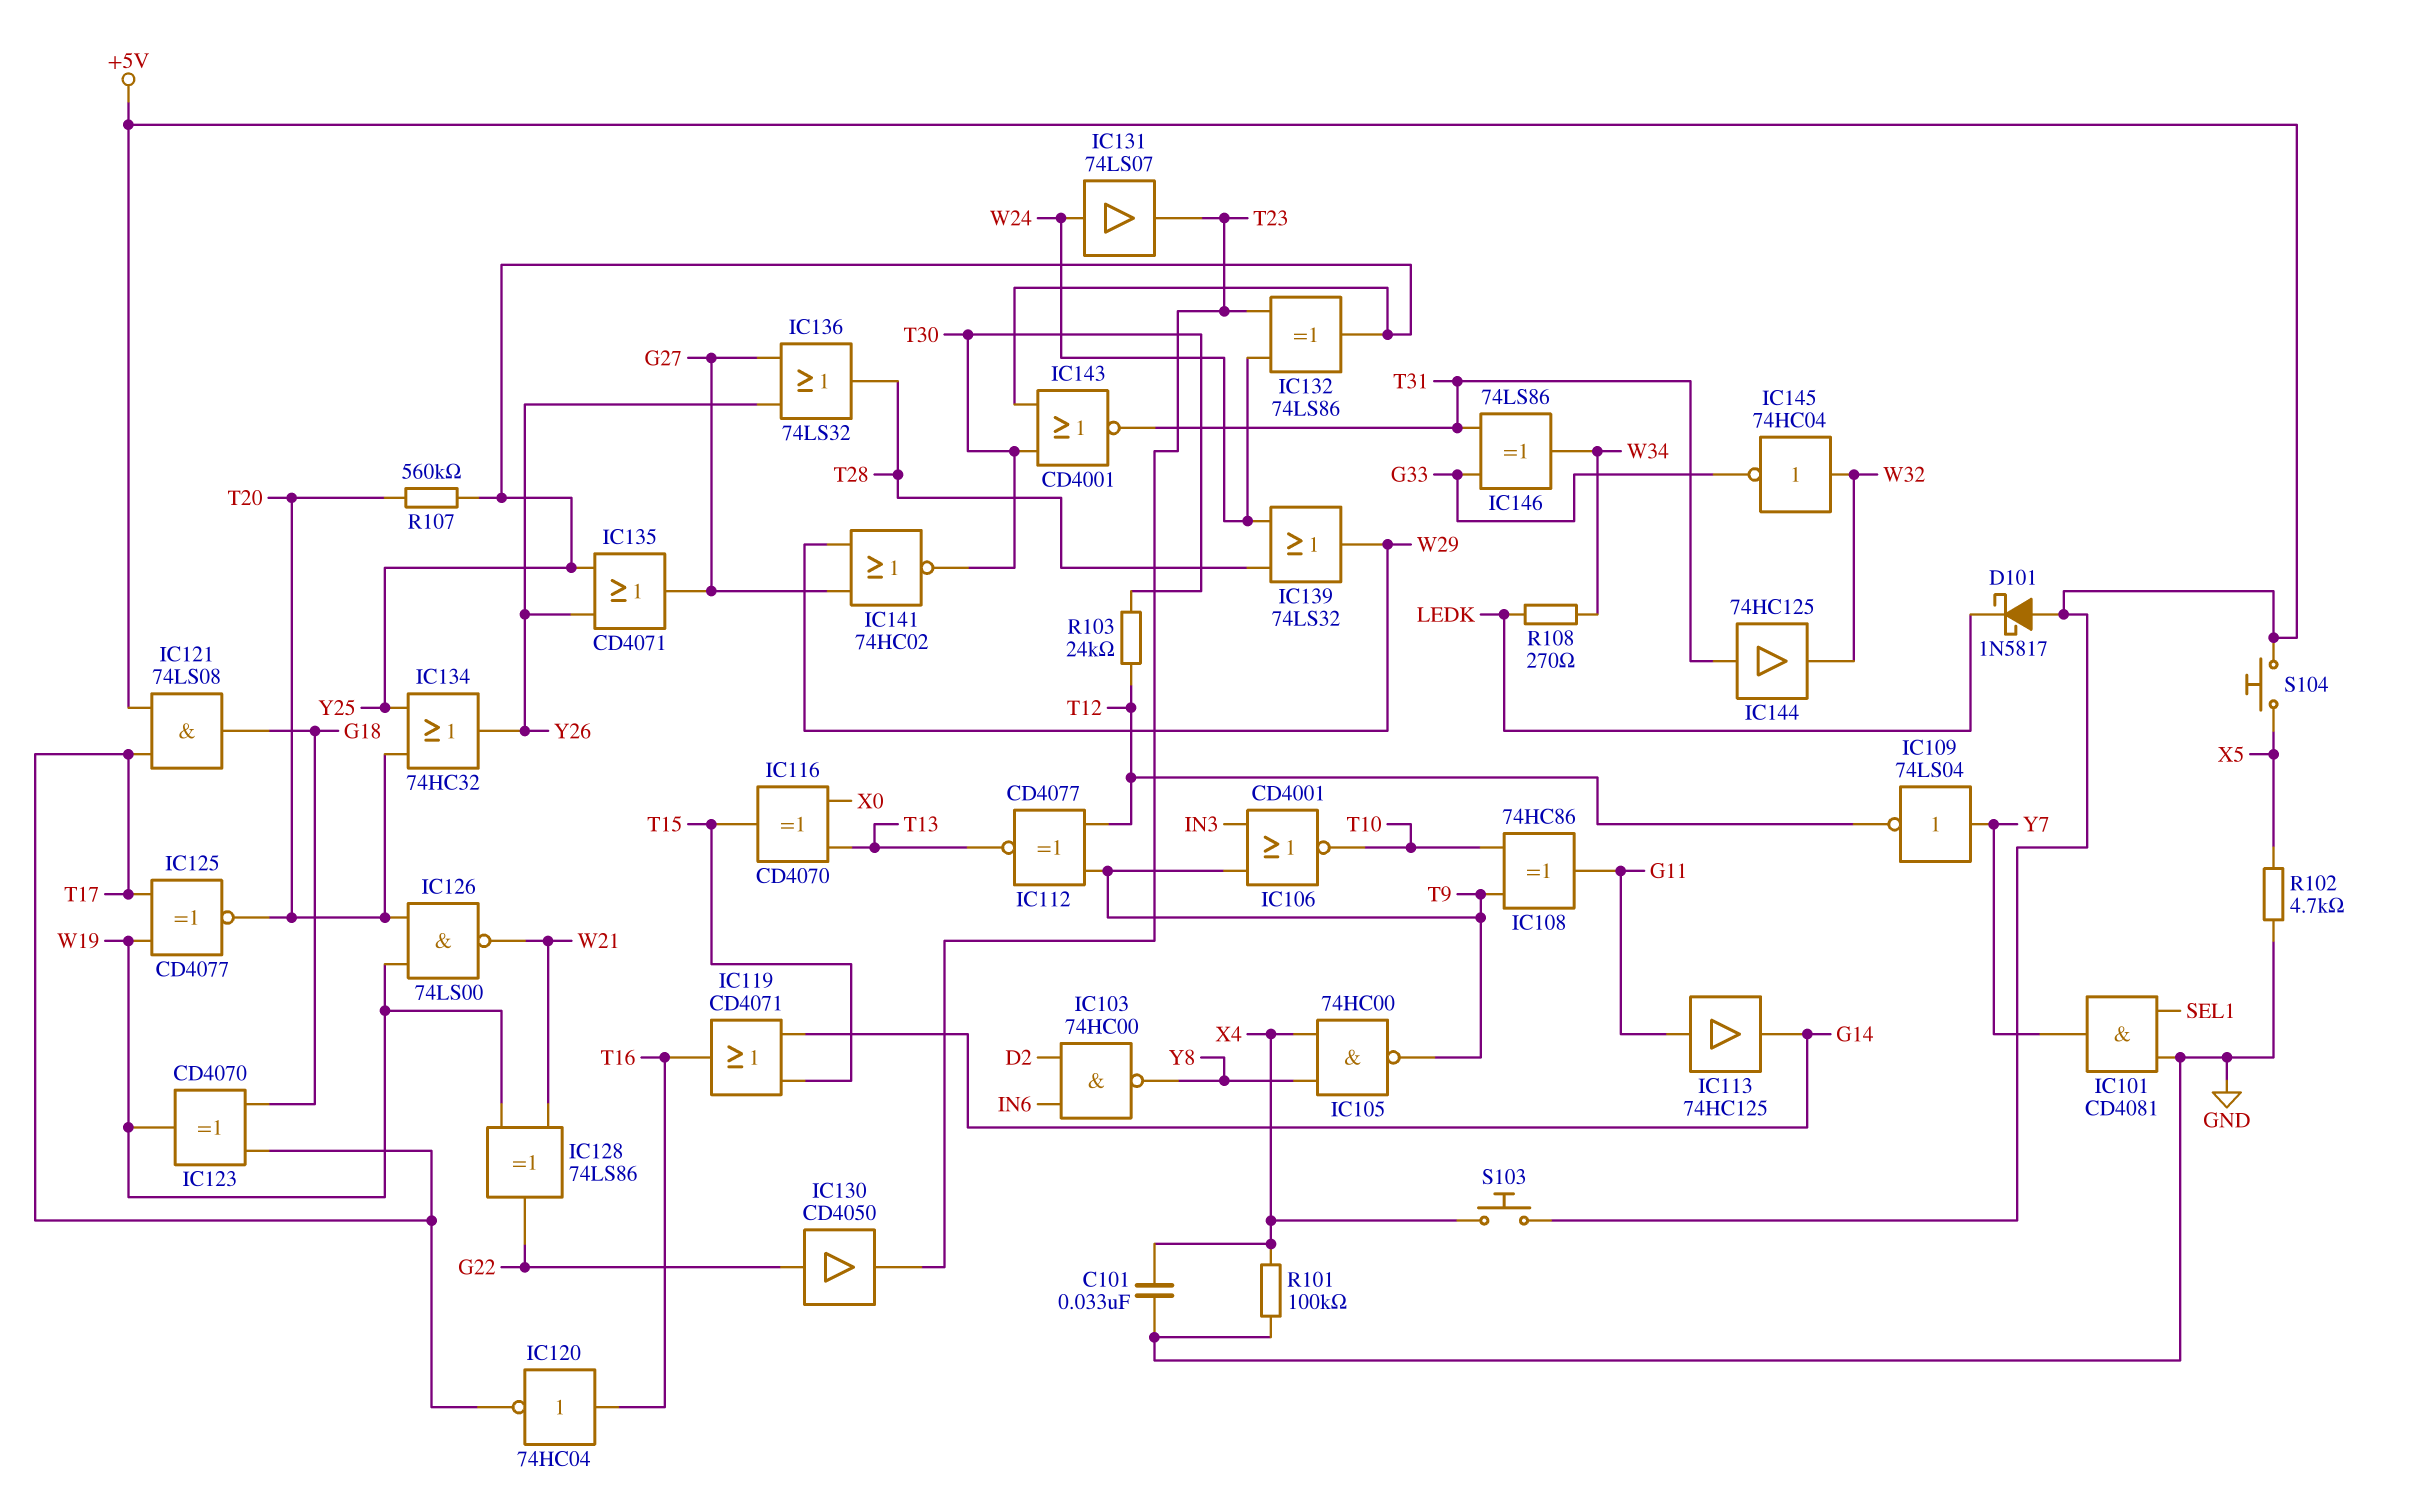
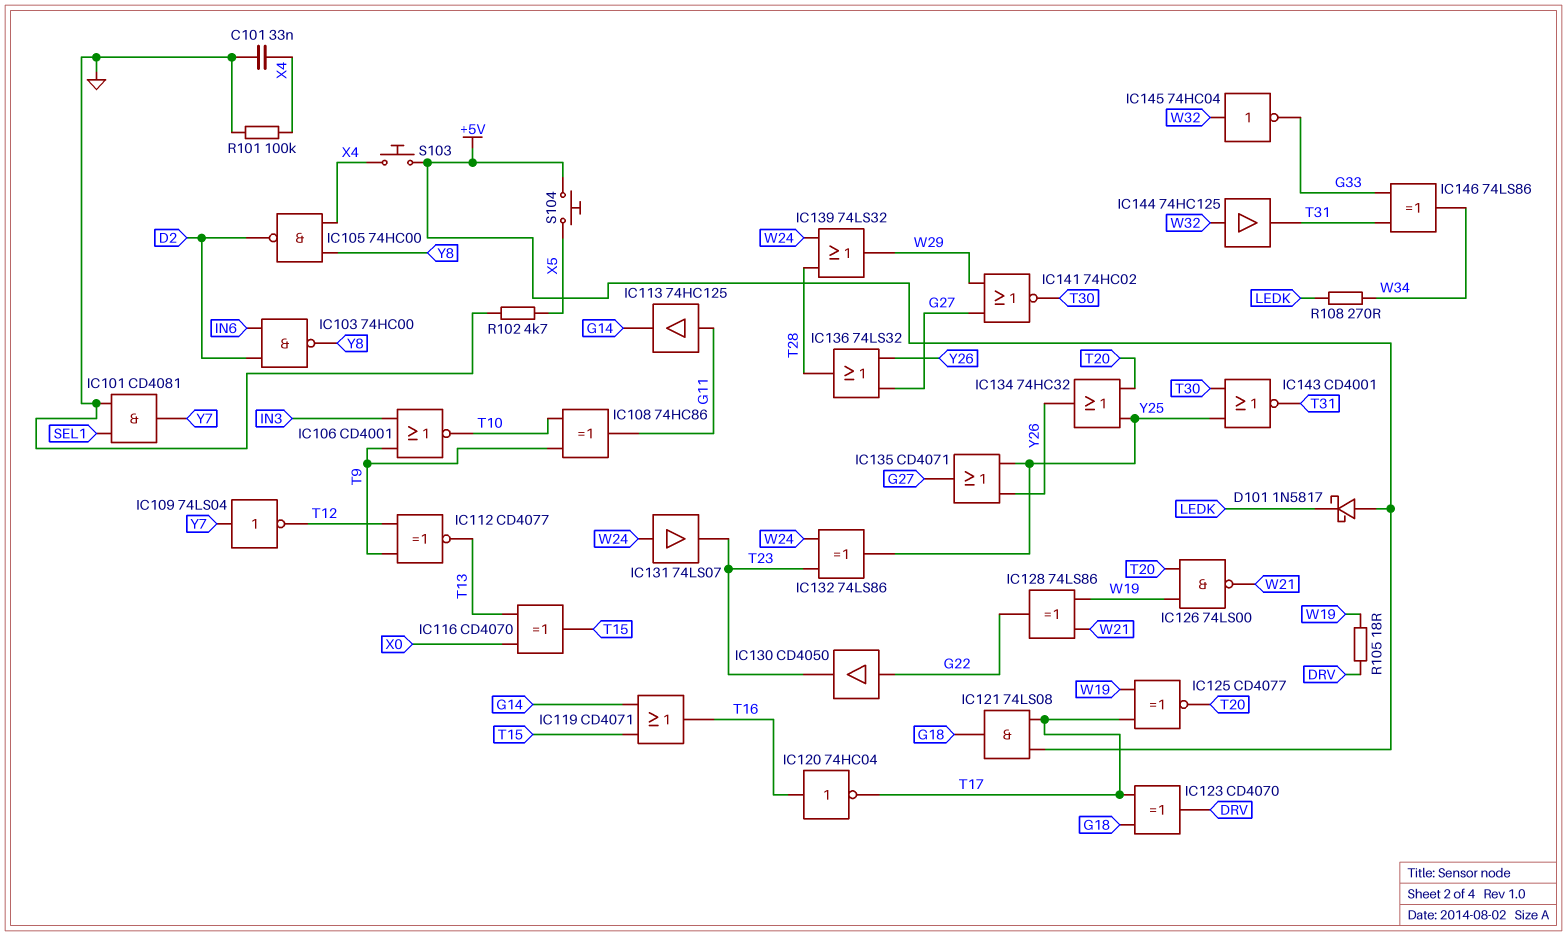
IC105: NAND 74HC00 (in X4, in Y8, out T9) -> NAND 74HC00 (in X4, in Y8, out D2)
IC123: XOR CD4070 (in G18, in T17, out W19) -> XOR CD4070 (in G18, in T17, out DRV)
IC144: buffer 74HC125 (in T31, out W32) -> buffer 74HC125 (in W32, out T31)
R103: 24k (T12, T30) -> none
R105: none -> 18 (DRV, W19)
R107: 560k (T20, Y25) -> none

